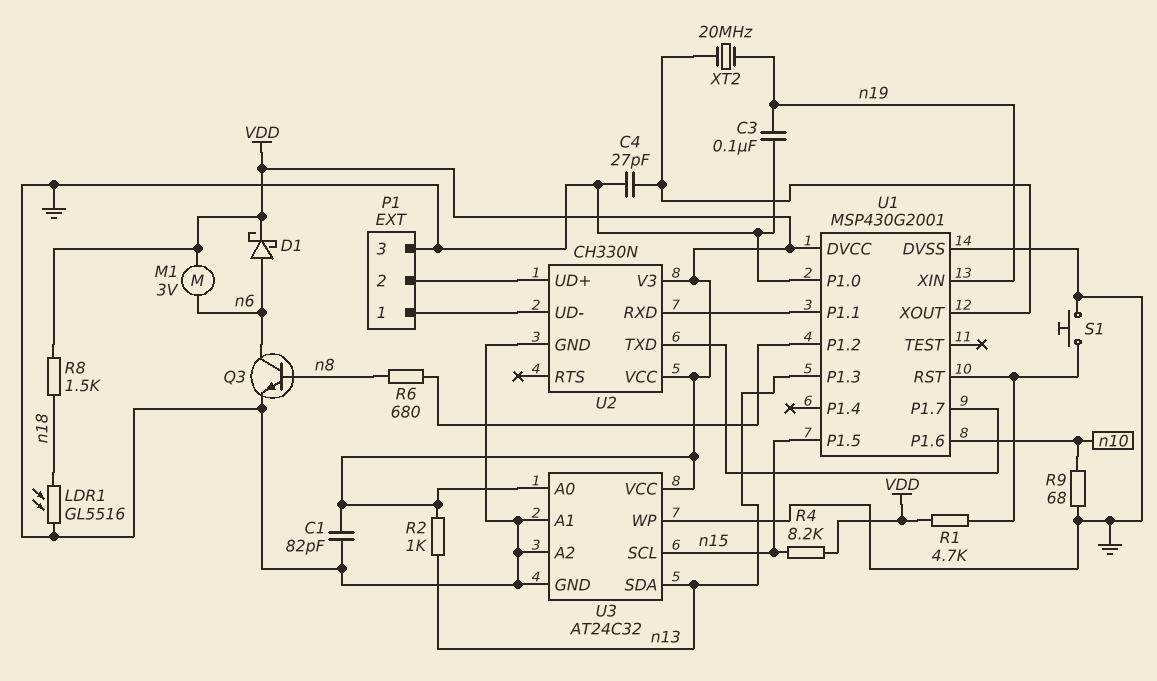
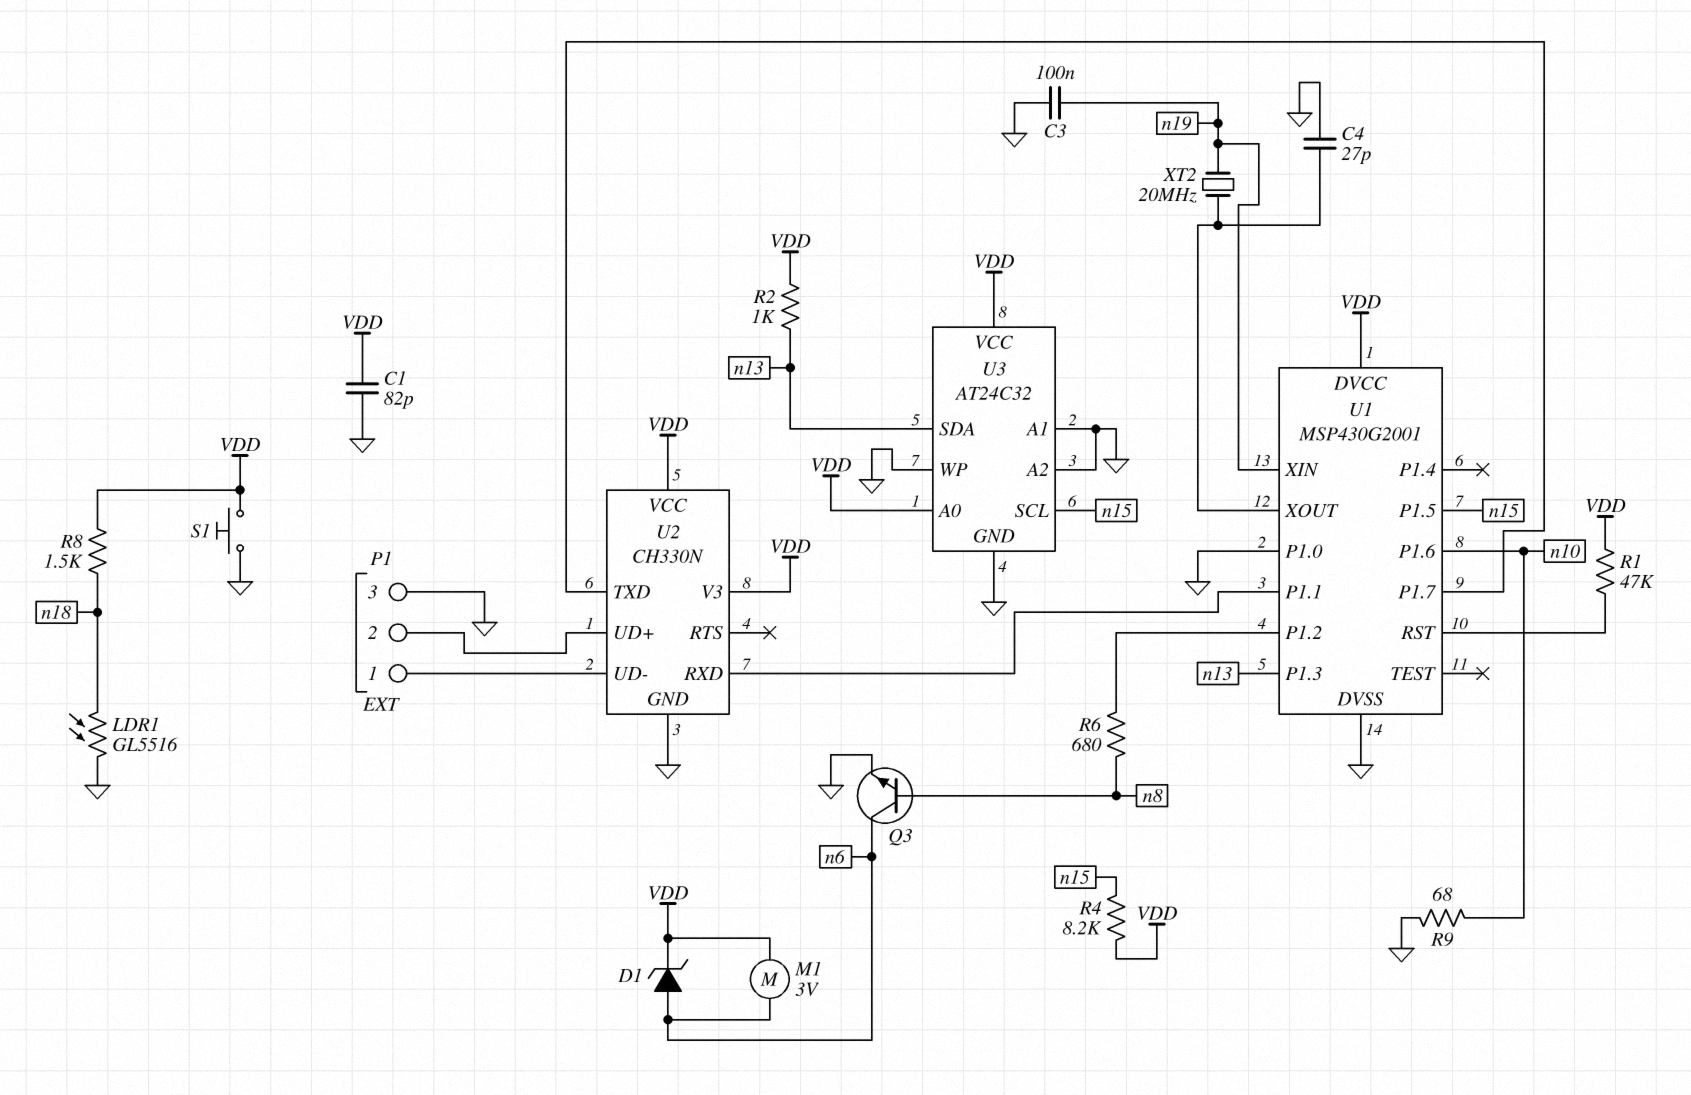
D1: schottky (A n6, K VDD) -> zener (A n6, K VDD)
R1: 4.7k (U1/RST, VDD) -> 47k (U1/RST, VDD)
S1: button (GND, U1/RST) -> button (GND, VDD)

